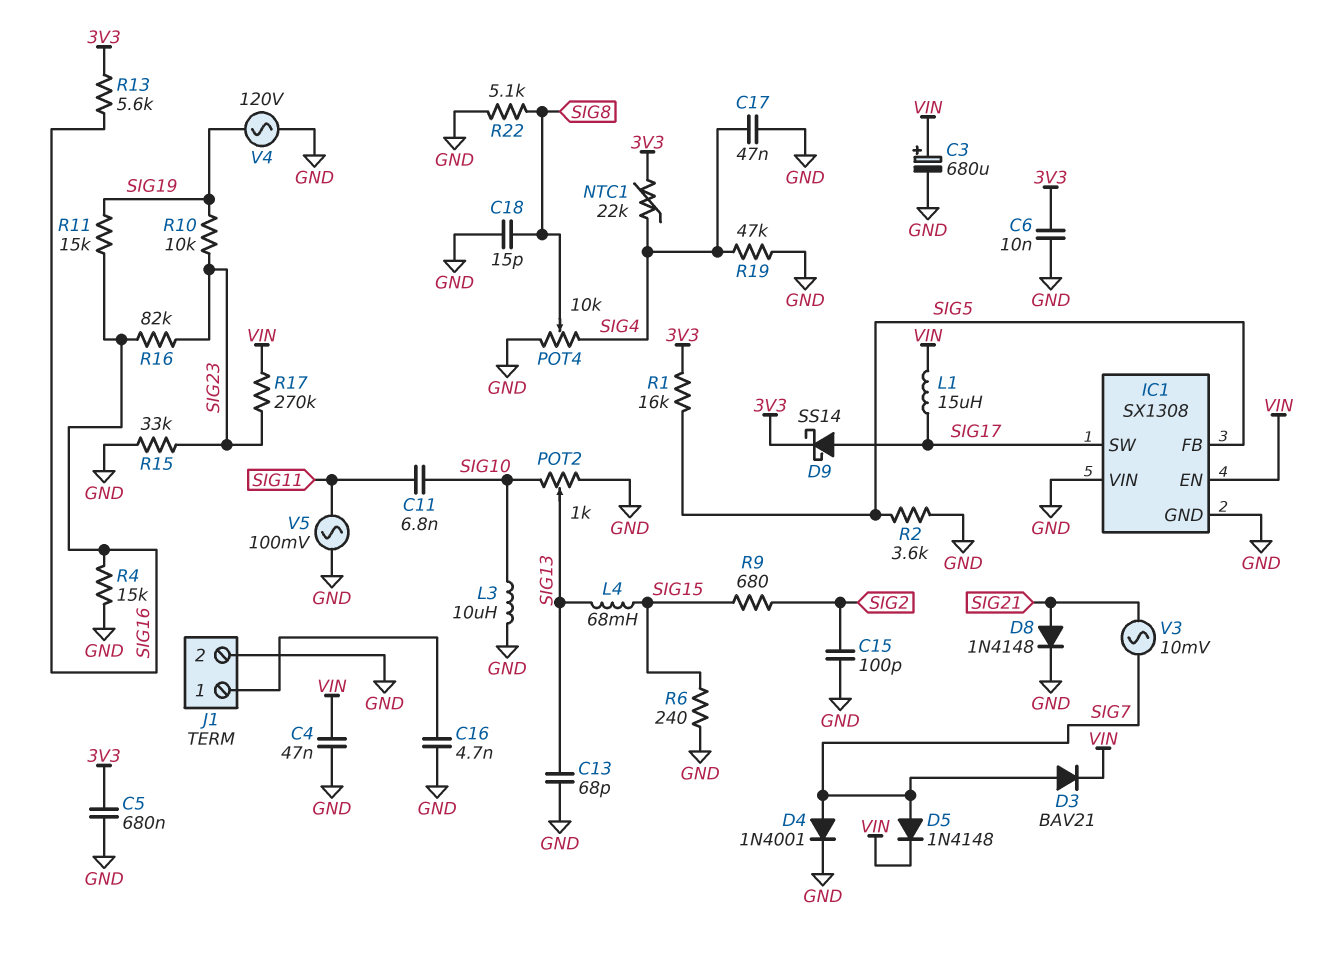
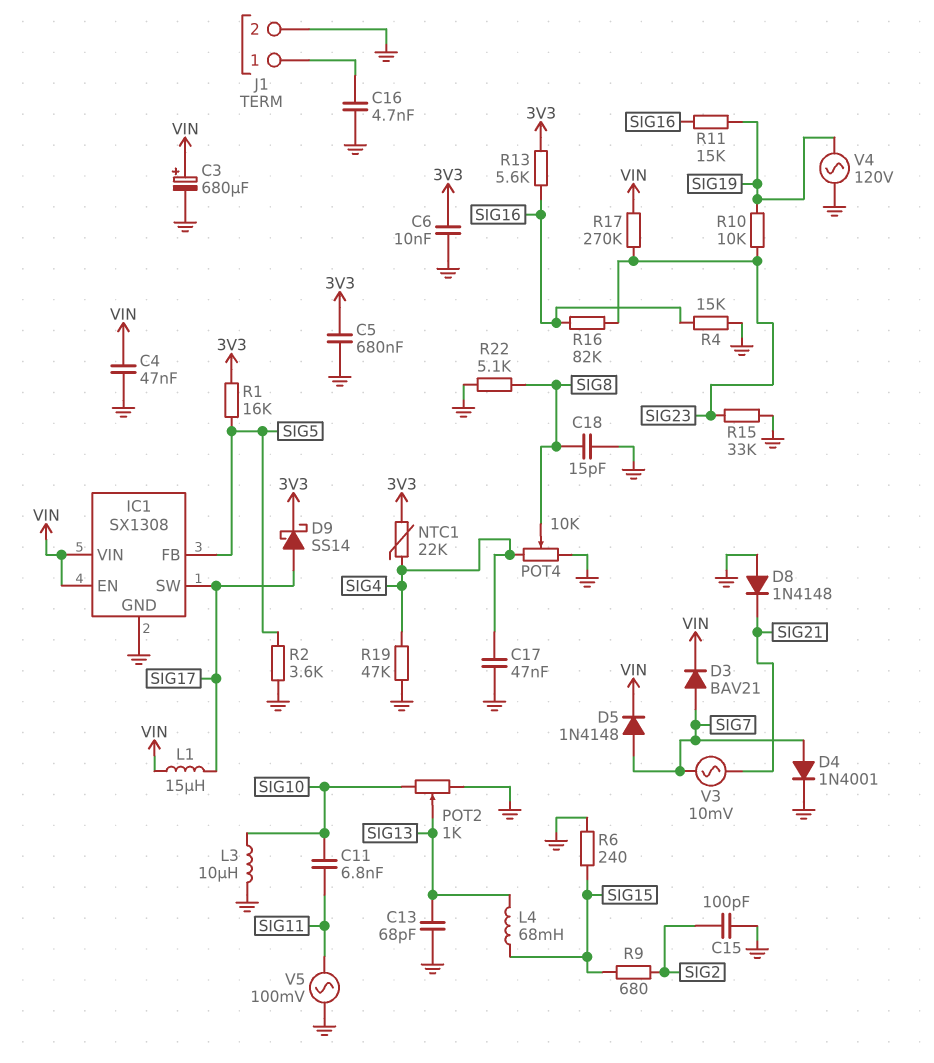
D8: diode 1N4148 (A SIG21, K GND) -> diode 1N4148 (A GND, K SIG21)
IC1 pin VIN: GND -> VIN

